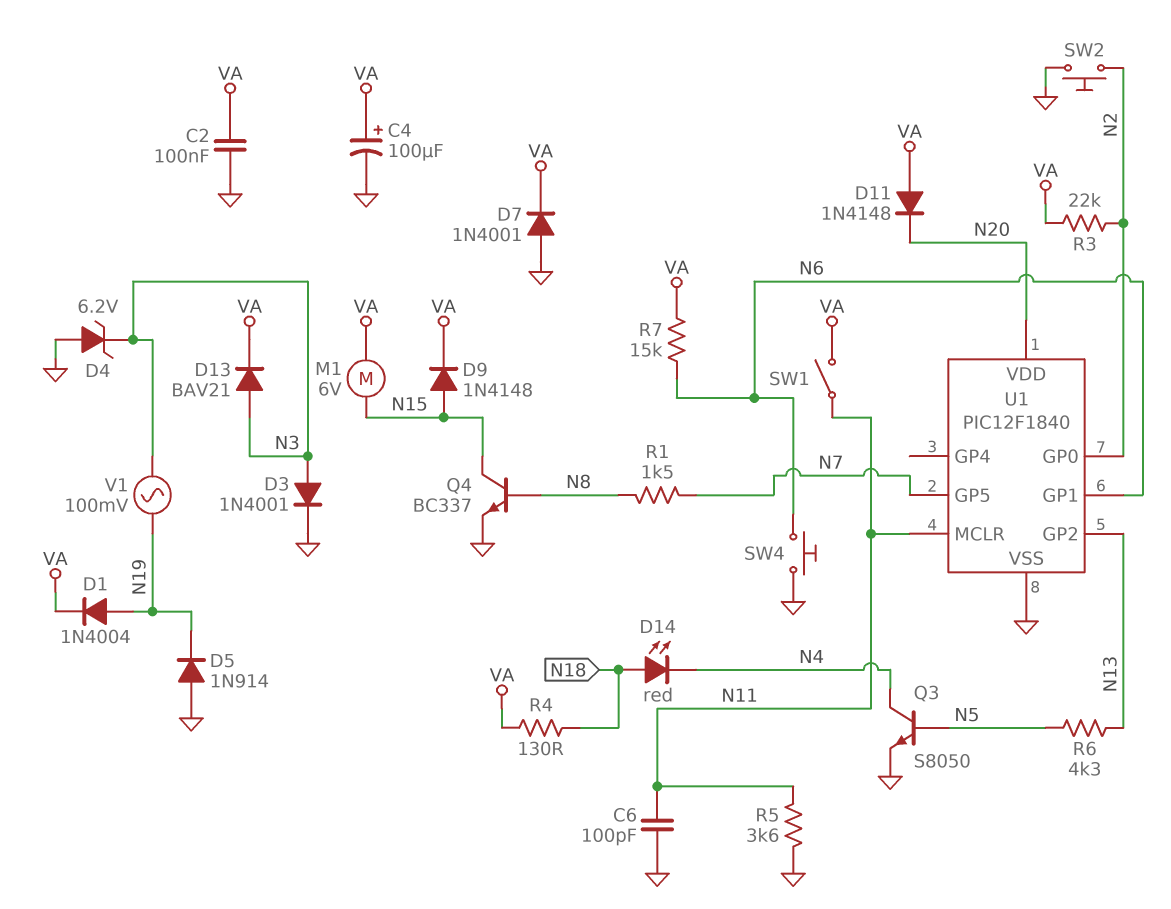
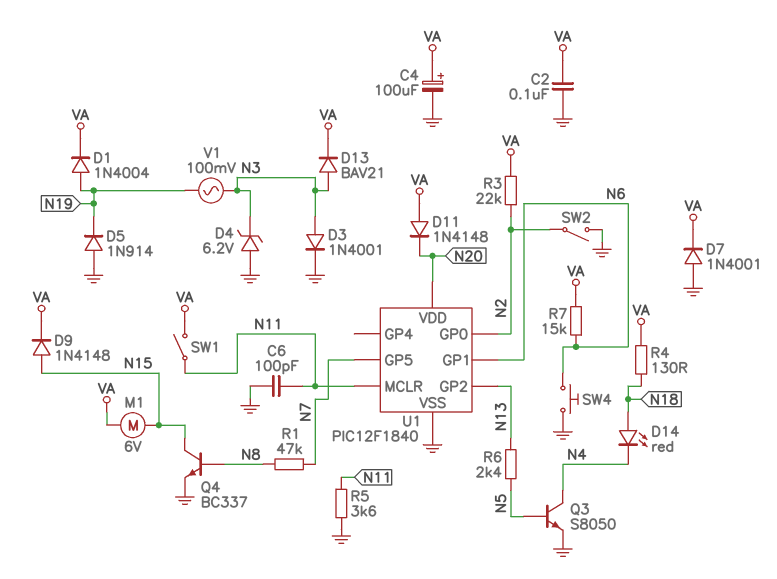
R1: 1.5k (N7, N8) -> 47k (N7, N8)
R6: 4.3k (N5, N13) -> 2.4k (N5, N13)
SW2: button (GND, N2) -> switch (GND, N2)

